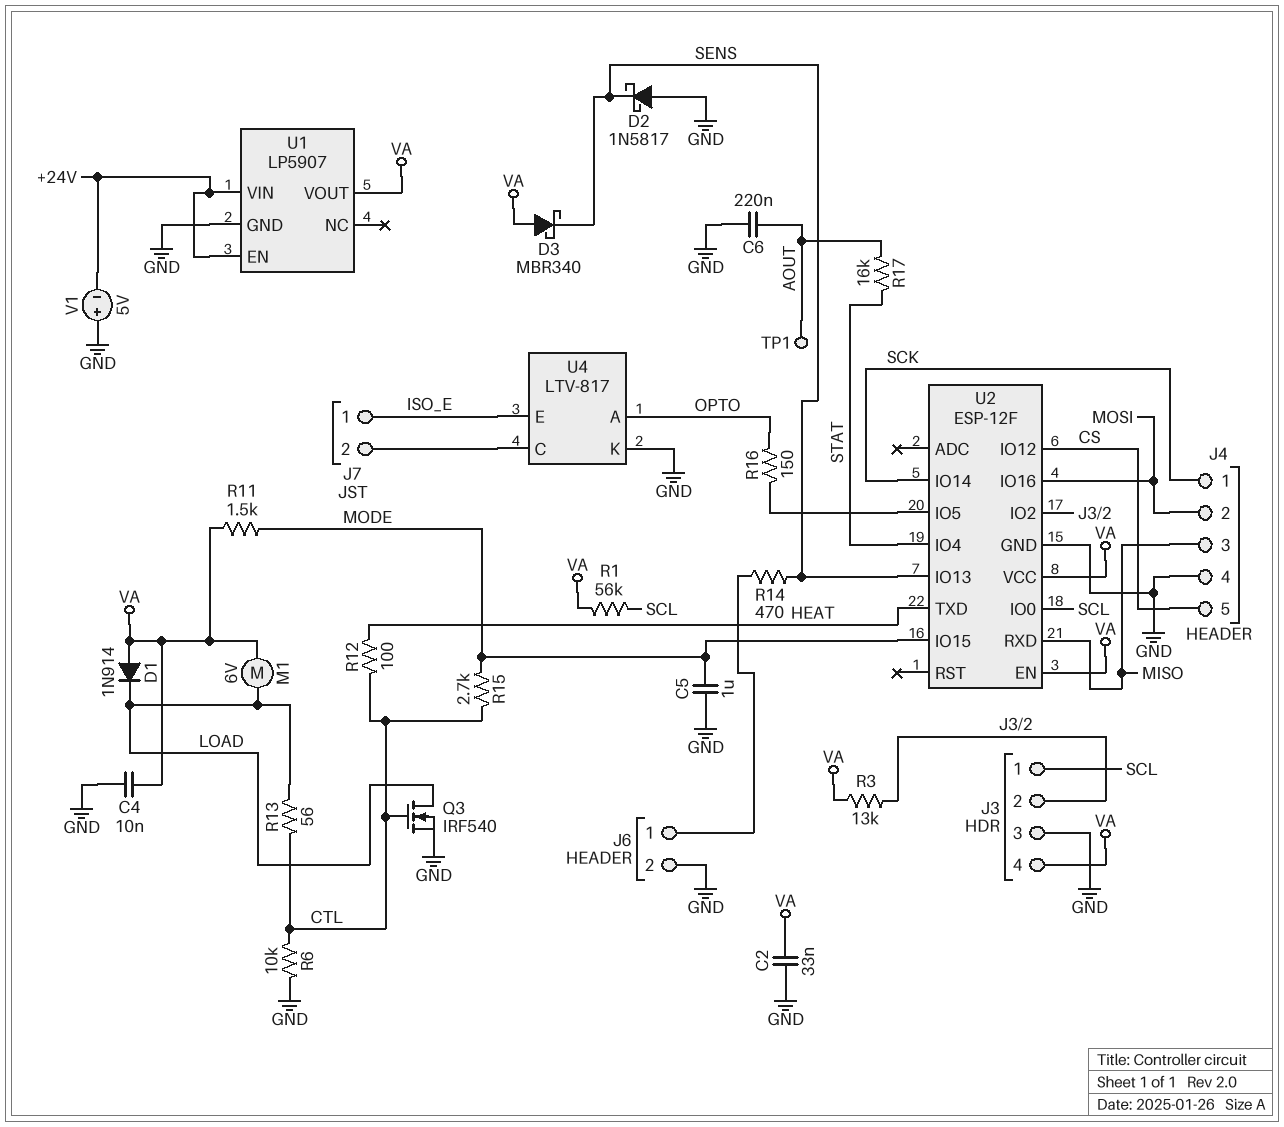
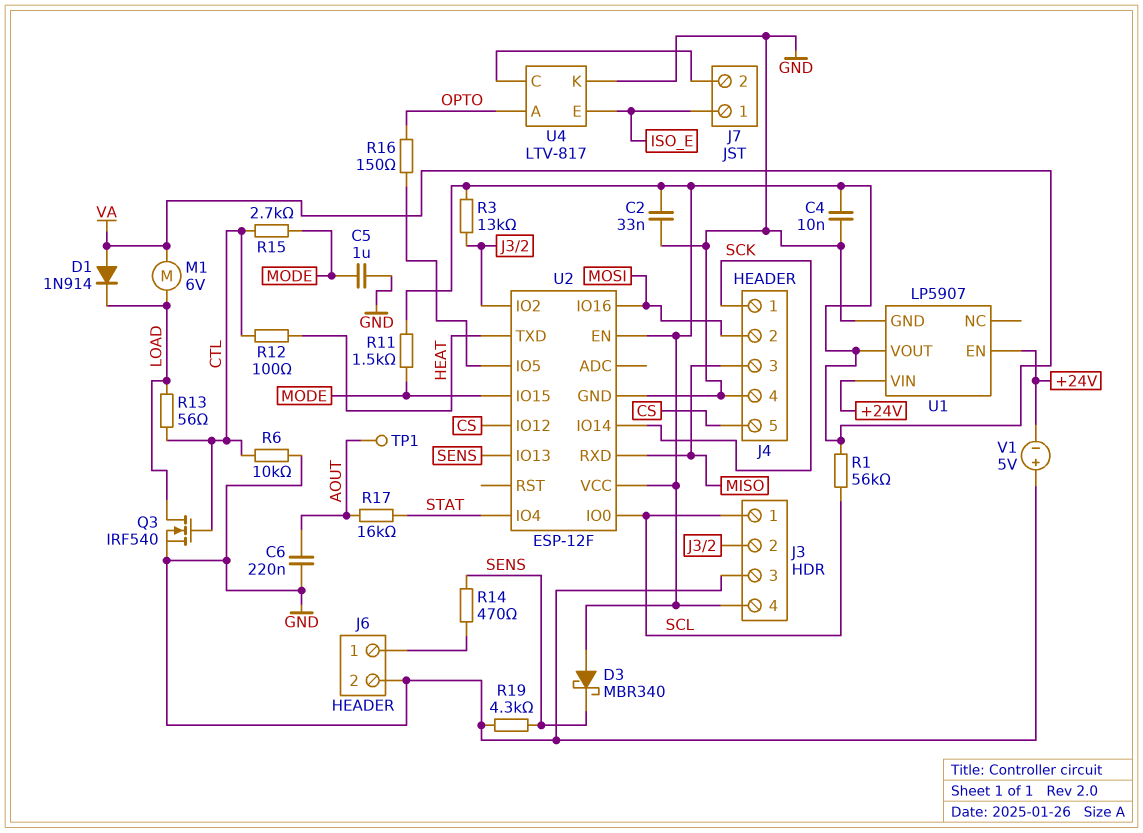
D2: schottky 1N5817 (A GND, K SENS) -> none
R19: none -> 4.3k (GND, SENS)

